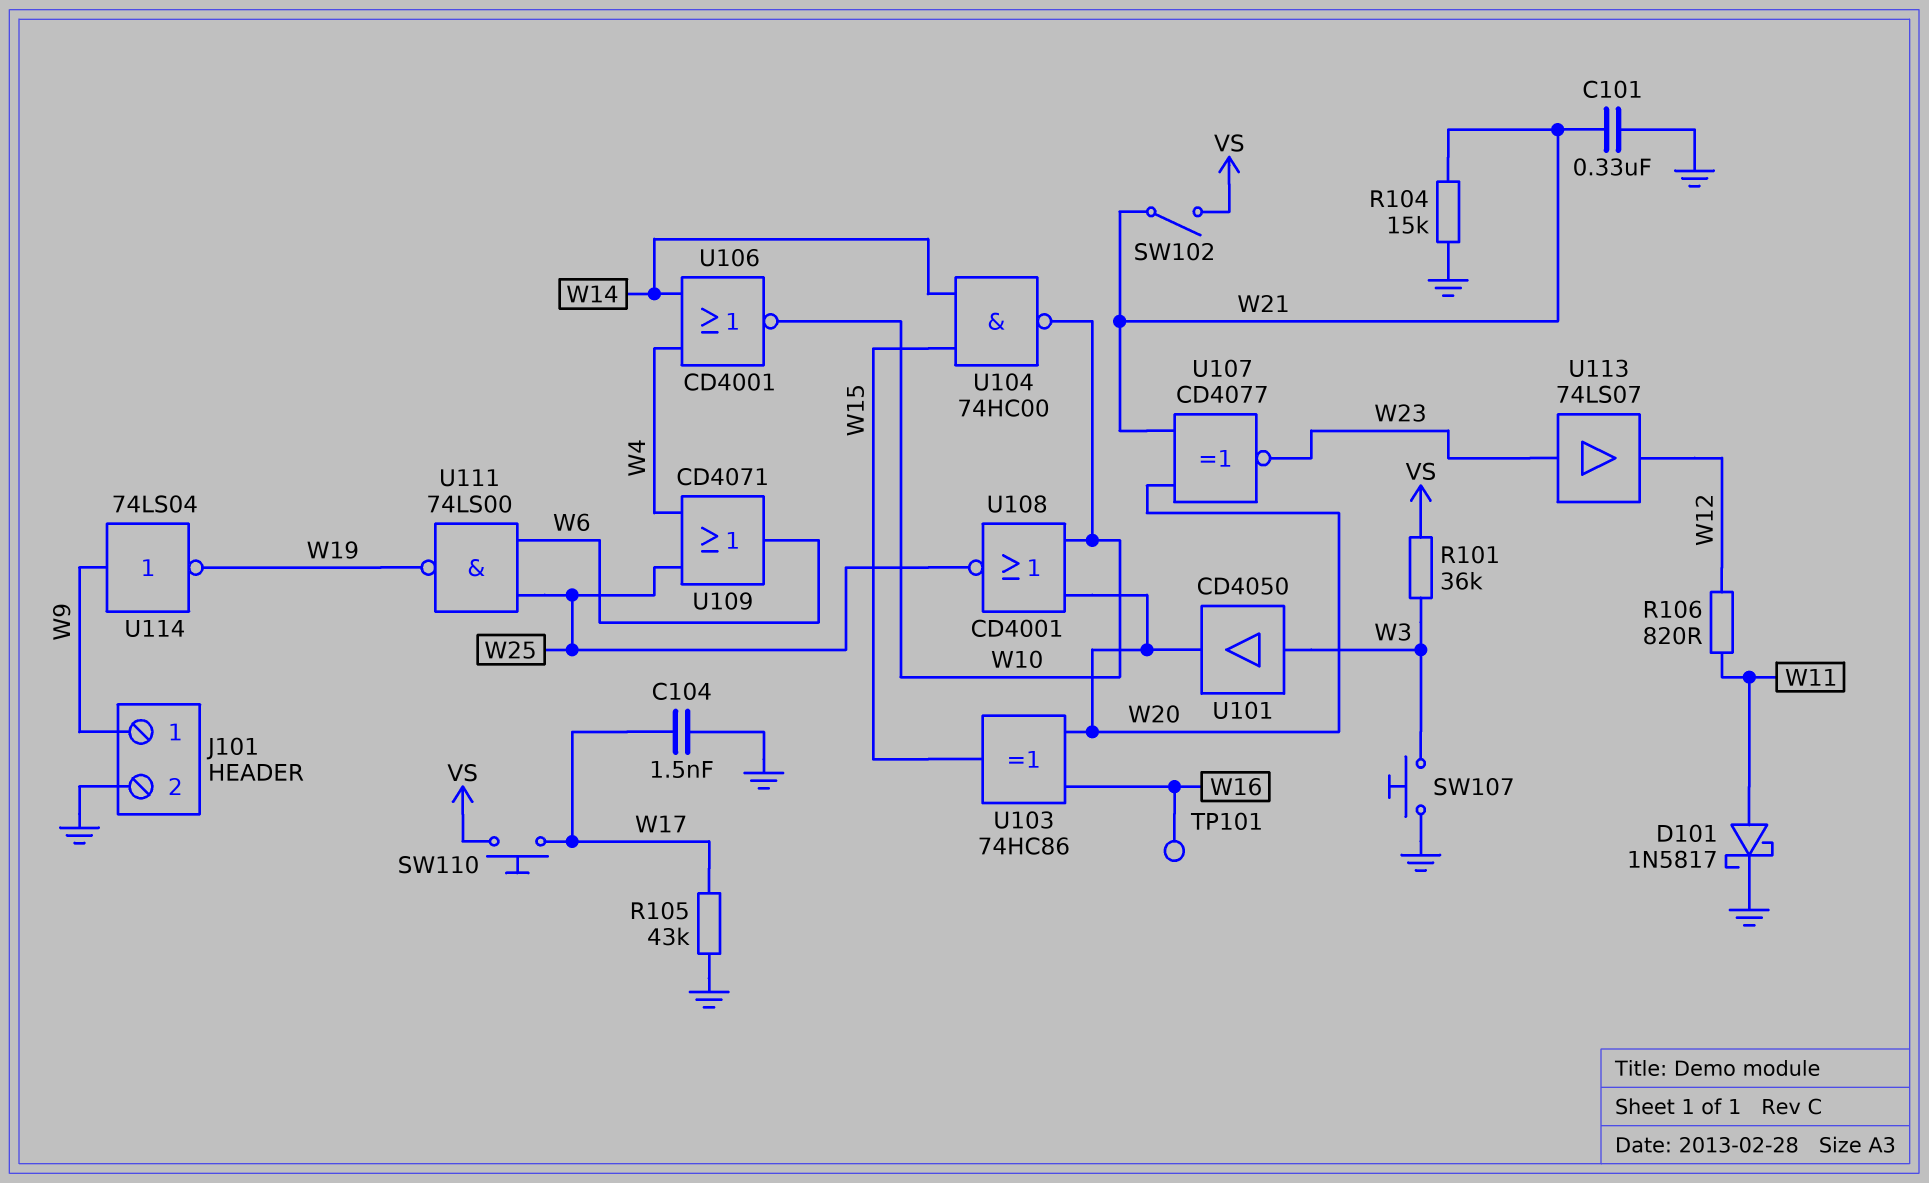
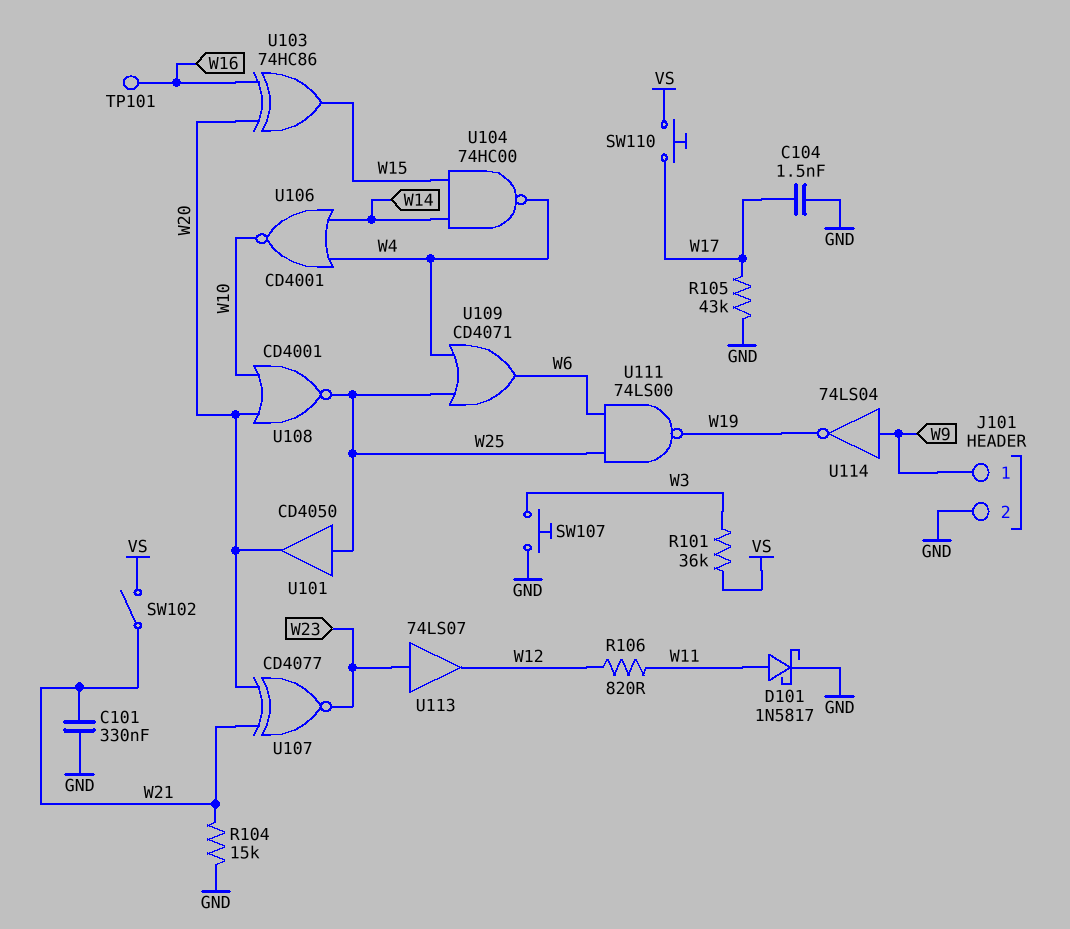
U101: buffer CD4050 (in W3, out W20) -> buffer CD4050 (in W25, out W20)
U104: NAND 74HC00 (in W14, in W15, out W10) -> NAND 74HC00 (in W14, in W15, out W4)

